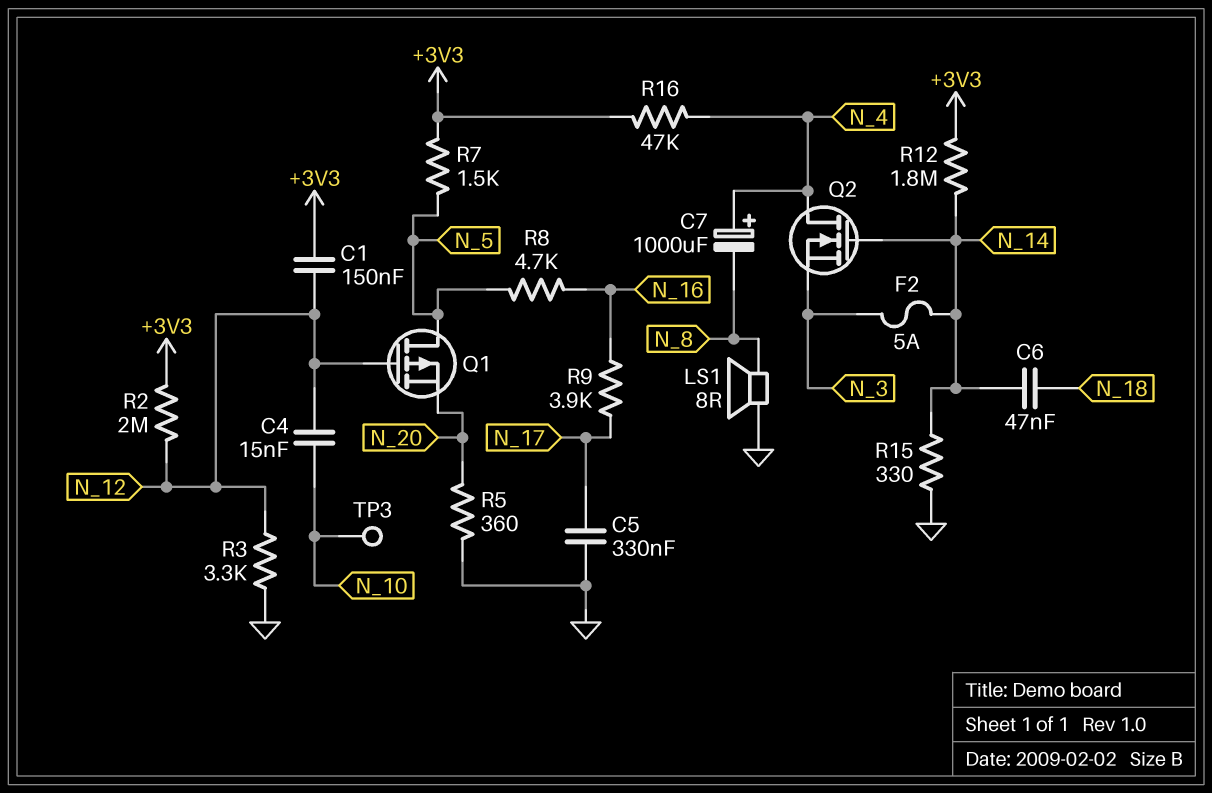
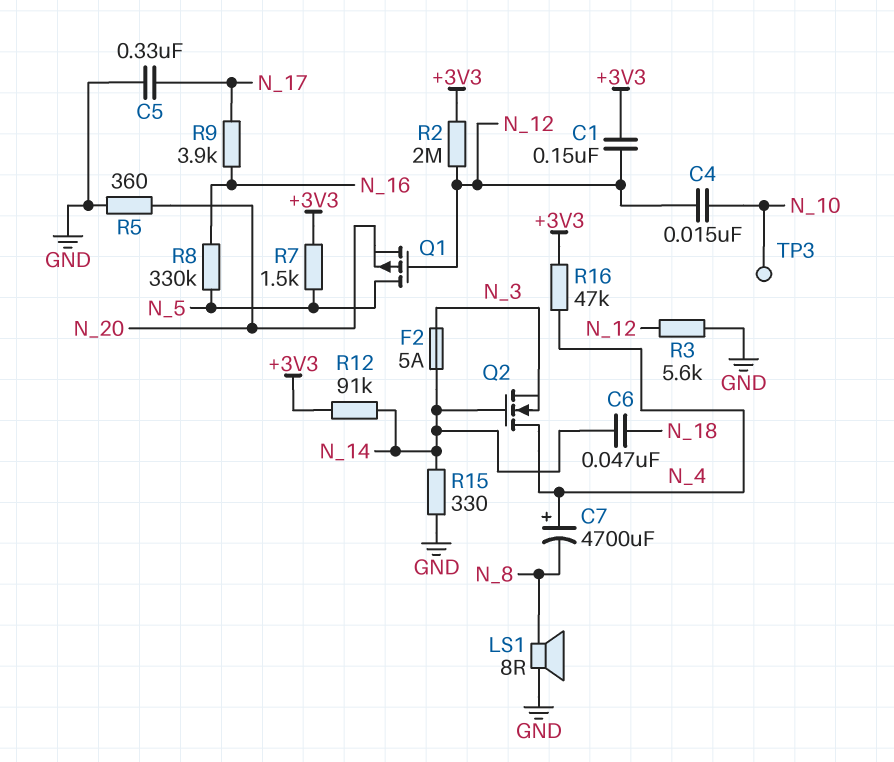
C7: 1000uF (plus N_4, minus N_8) -> 4700uF (plus N_4, minus N_8)
R3: 3.3k (GND, N_12) -> 5.6k (GND, N_12)
R8: 4.7k (N_5, N_16) -> 330k (N_5, N_16)
R12: 1.8M (+3V3, N_14) -> 91k (+3V3, N_14)

